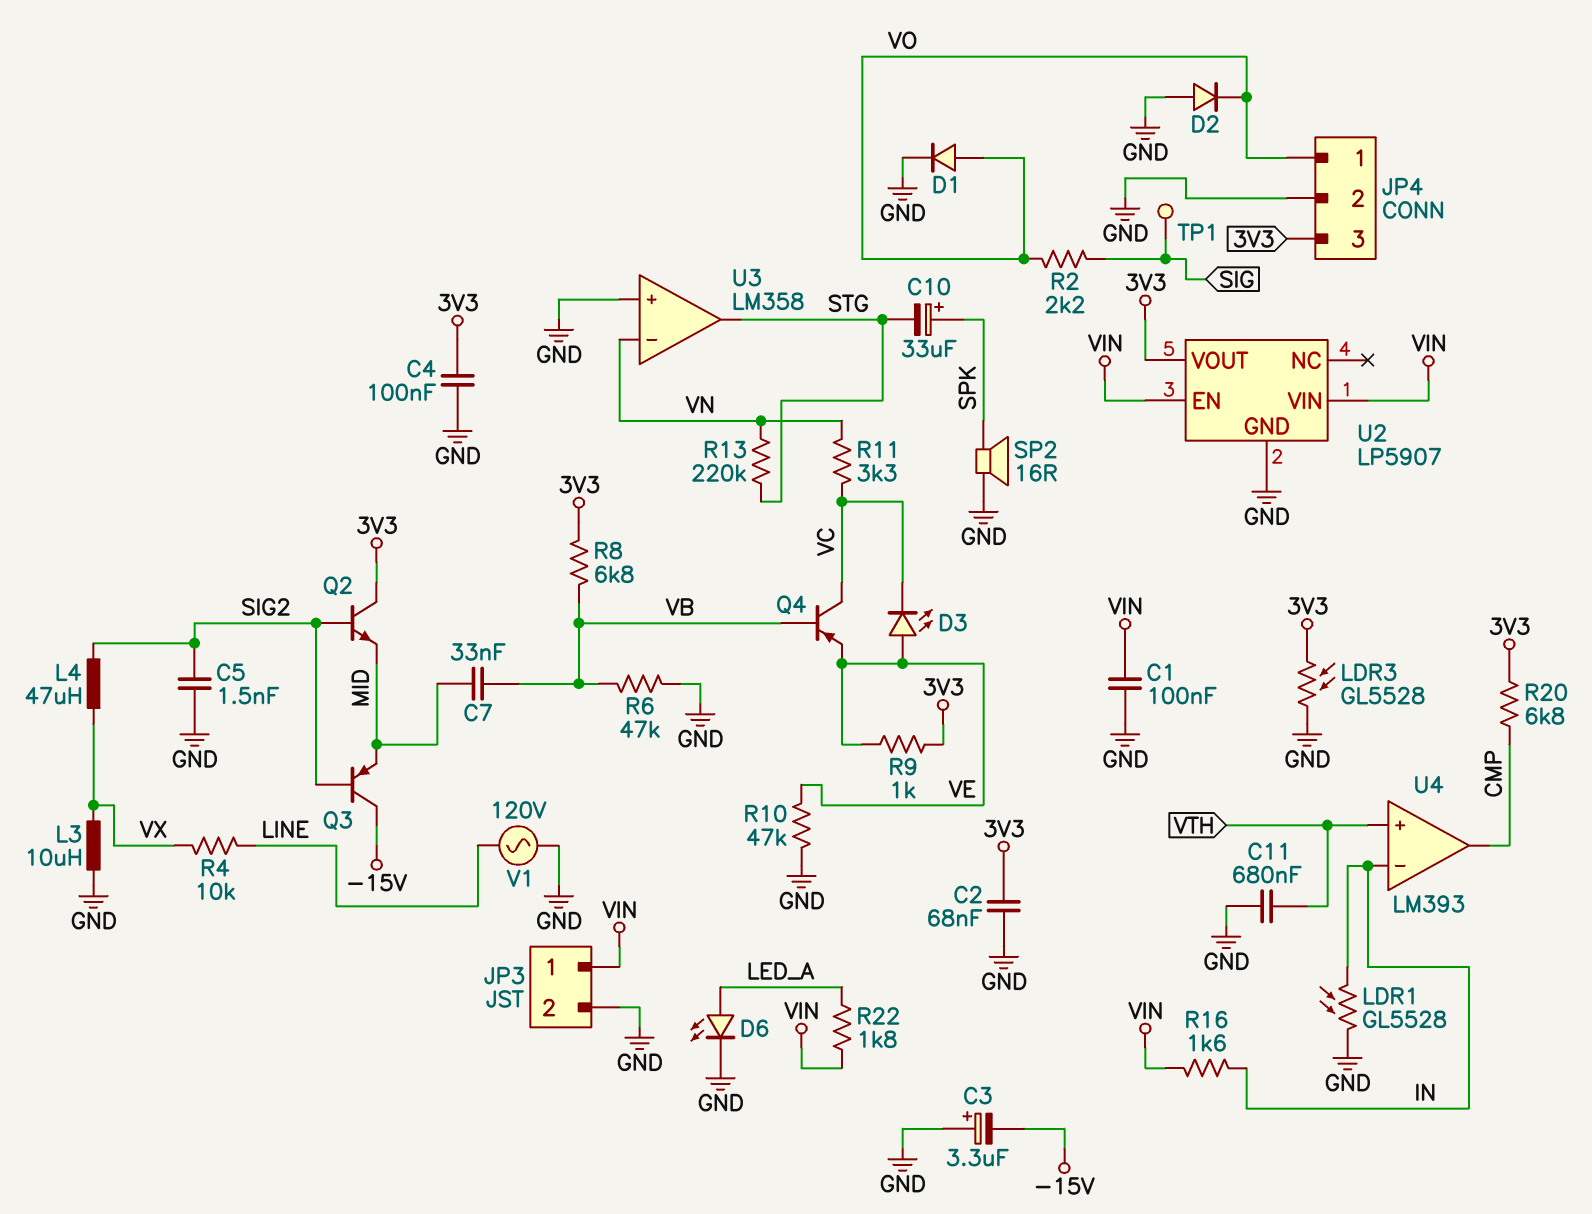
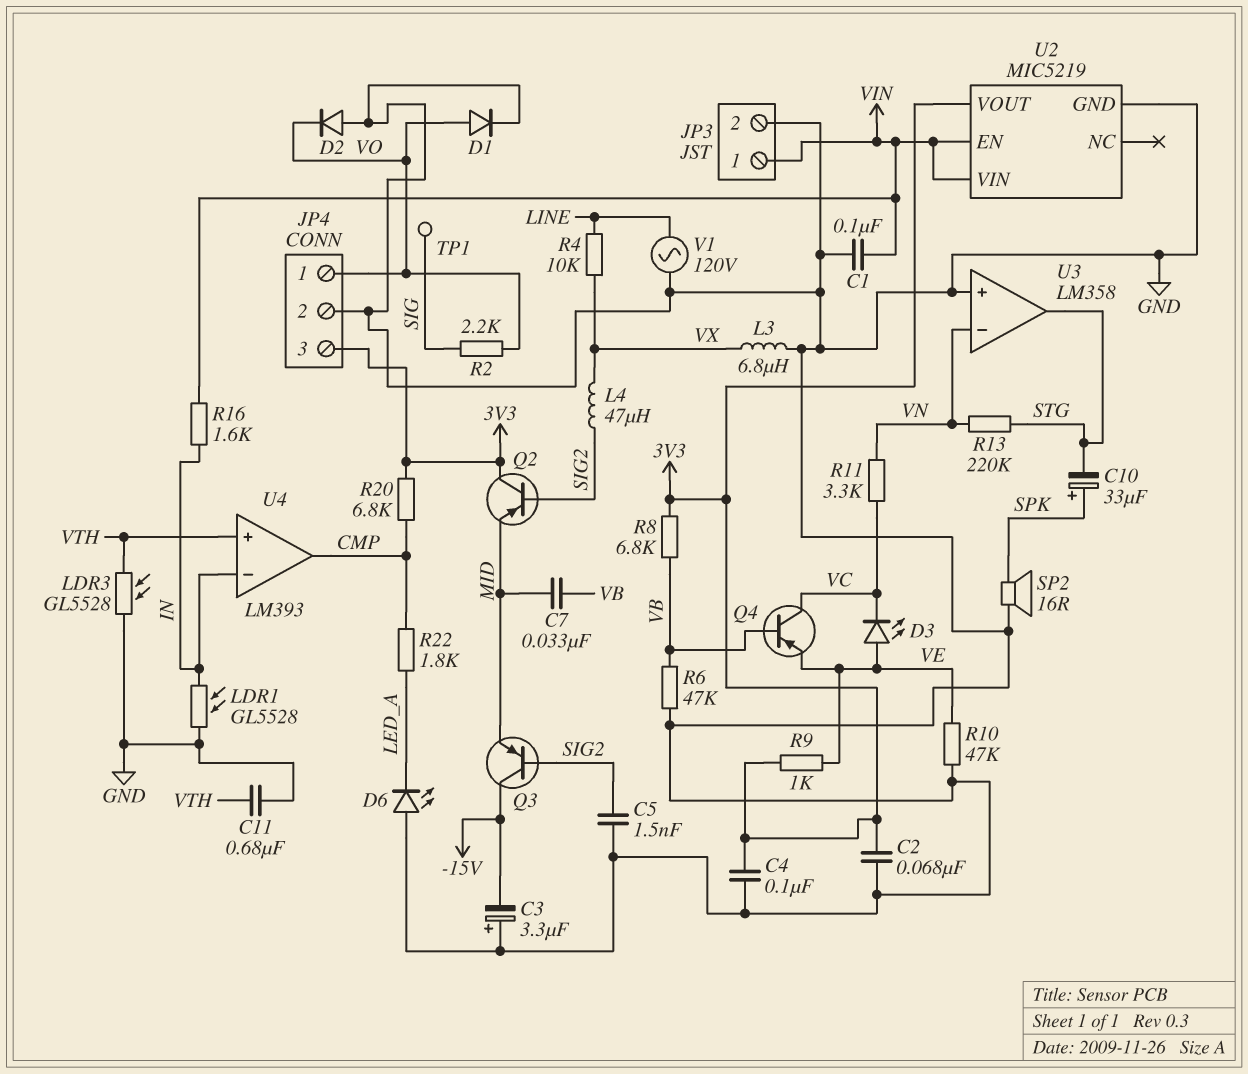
D6: LED (A LED_A, K GND) -> LED (A GND, K LED_A)
L3: 10uH (GND, VX) -> 6.8uH (GND, VX)
LDR3: GL5528 (3V3, GND) -> GL5528 (GND, VTH)
Q2: NPN (B SIG2, C 3V3, E MID) -> PNP (B SIG2, C 3V3, E MID)
R22: 1.8k (LED_A, VIN) -> 1.8k (CMP, LED_A)
U2: LP5907 -> MIC5219

